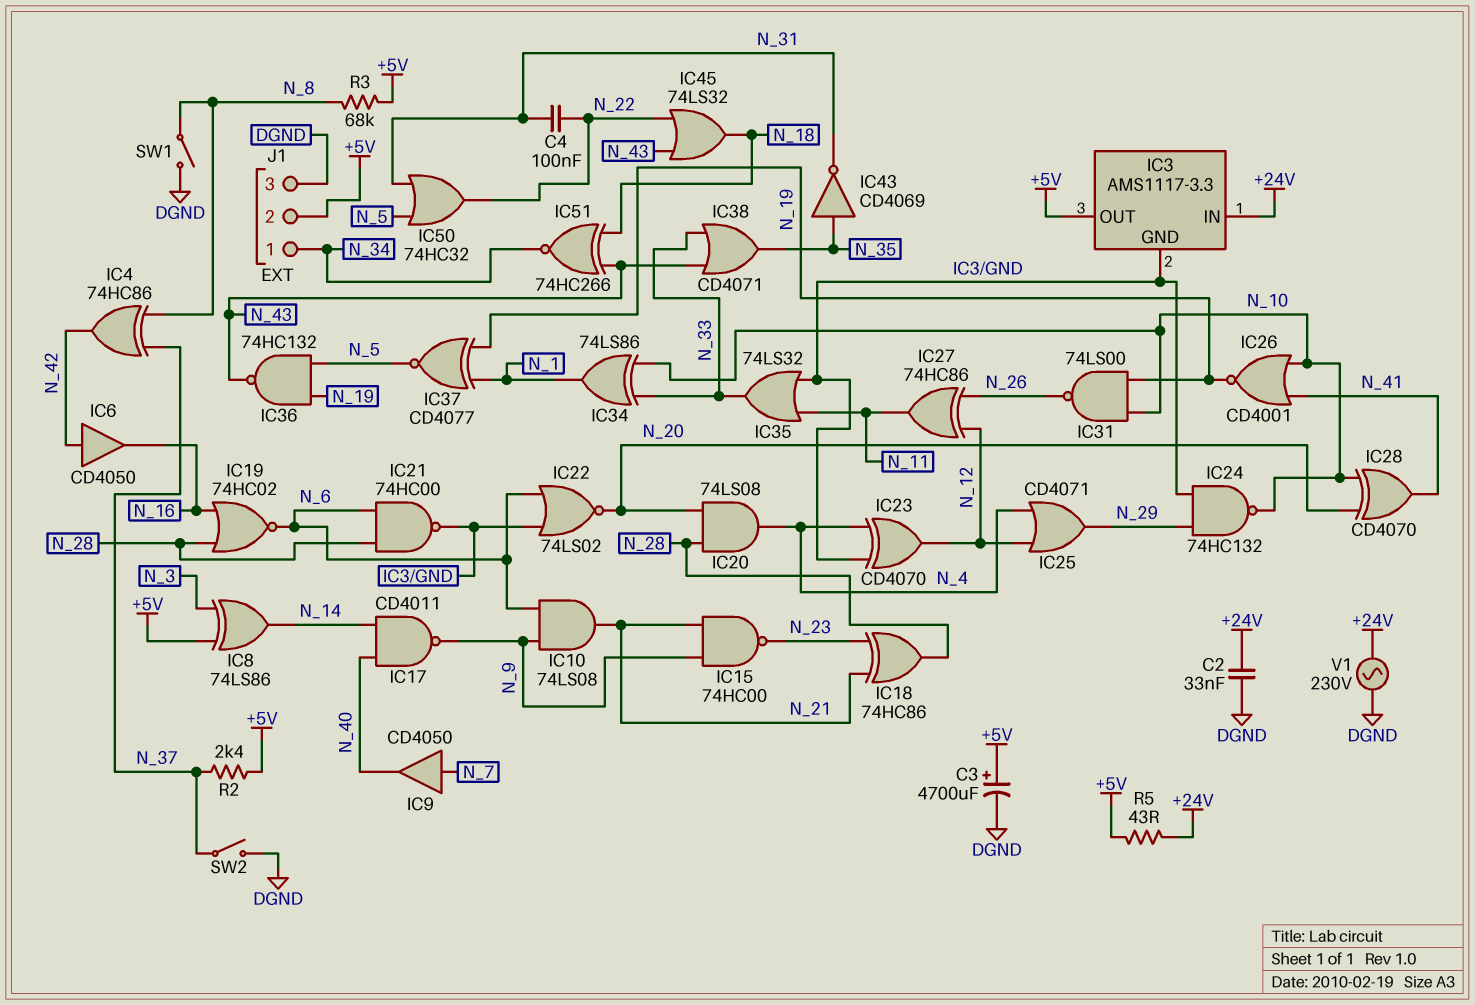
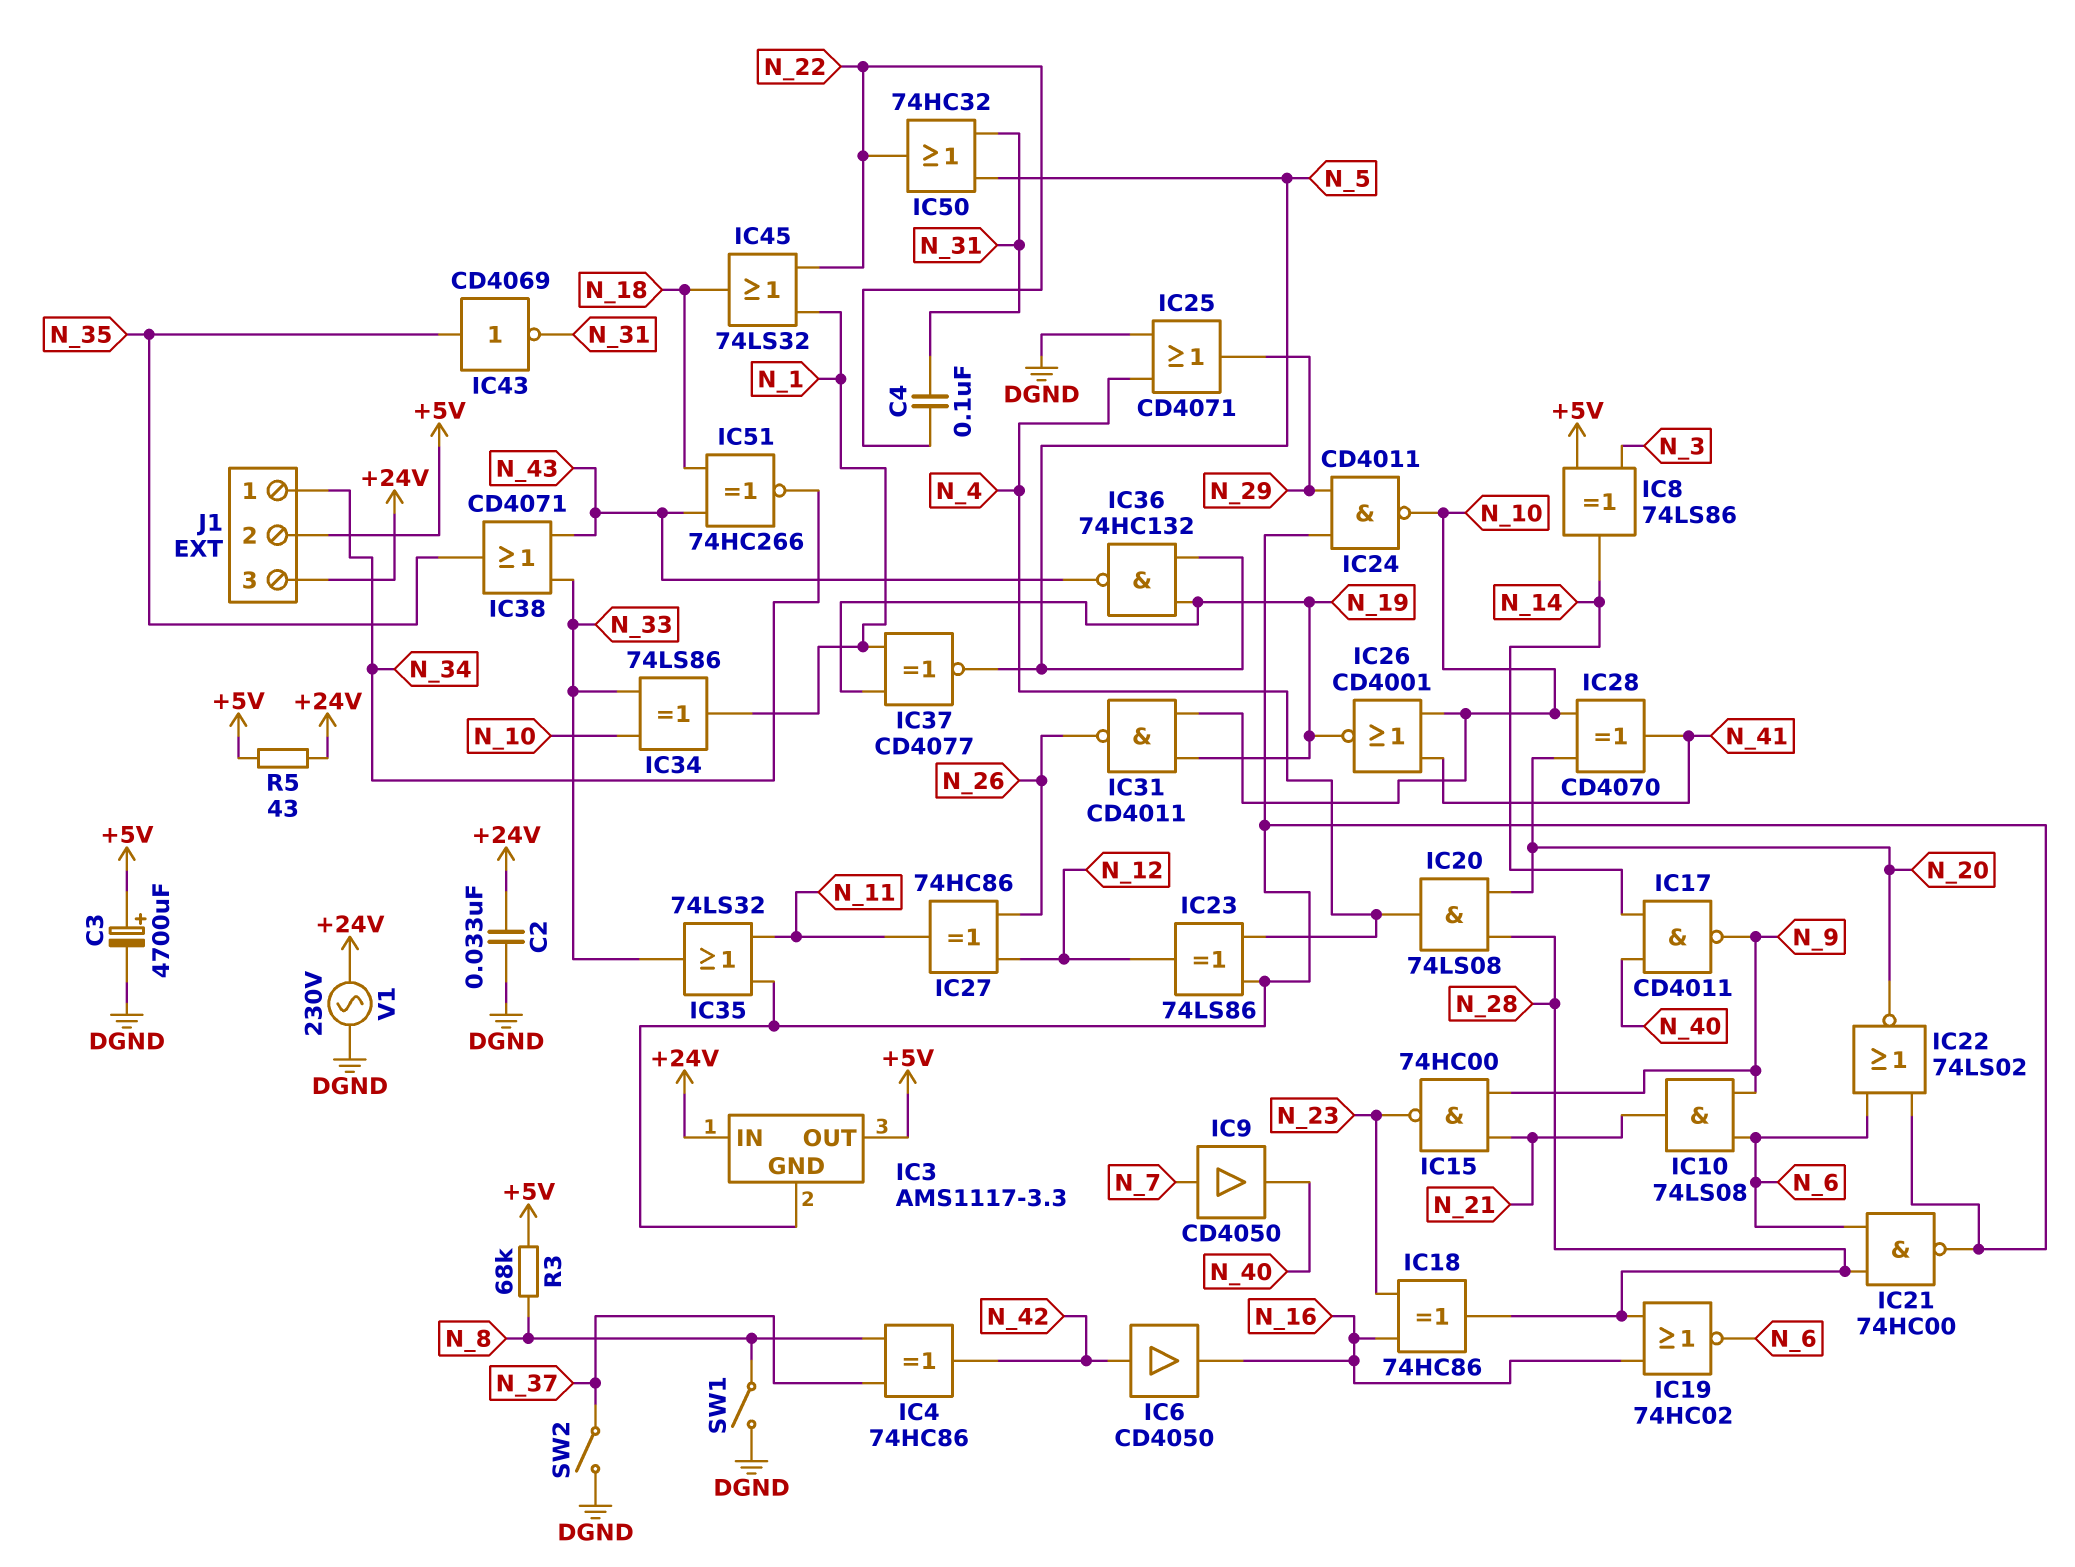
IC18: XOR 74HC86 (in N_21, in N_23, out N_28) -> XOR 74HC86 (in N_16, in N_23, out N_28)
IC23: XOR CD4070 (in IC3/GND, in N_4, out N_12) -> XOR 74LS86 (in IC3/GND, in N_4, out N_12)
IC24: NAND 74HC132 (in IC3/GND, in N_29, out N_10) -> NAND CD4011 (in IC3/GND, in N_29, out N_10)
IC25: OR CD4071 (in N_4, in N_12, out N_29) -> OR CD4071 (in DGND, in N_4, out N_29)
IC31: NAND 74LS00 (in N_10, in N_19, out N_26) -> NAND CD4011 (in N_10, in N_19, out N_26)
IC45: OR 74LS32 (in N_22, in N_43, out N_18) -> OR 74LS32 (in N_1, in N_22, out N_18)
J1 pin 3: DGND -> +24V
R2: 2.4k (+5V, N_37) -> none

